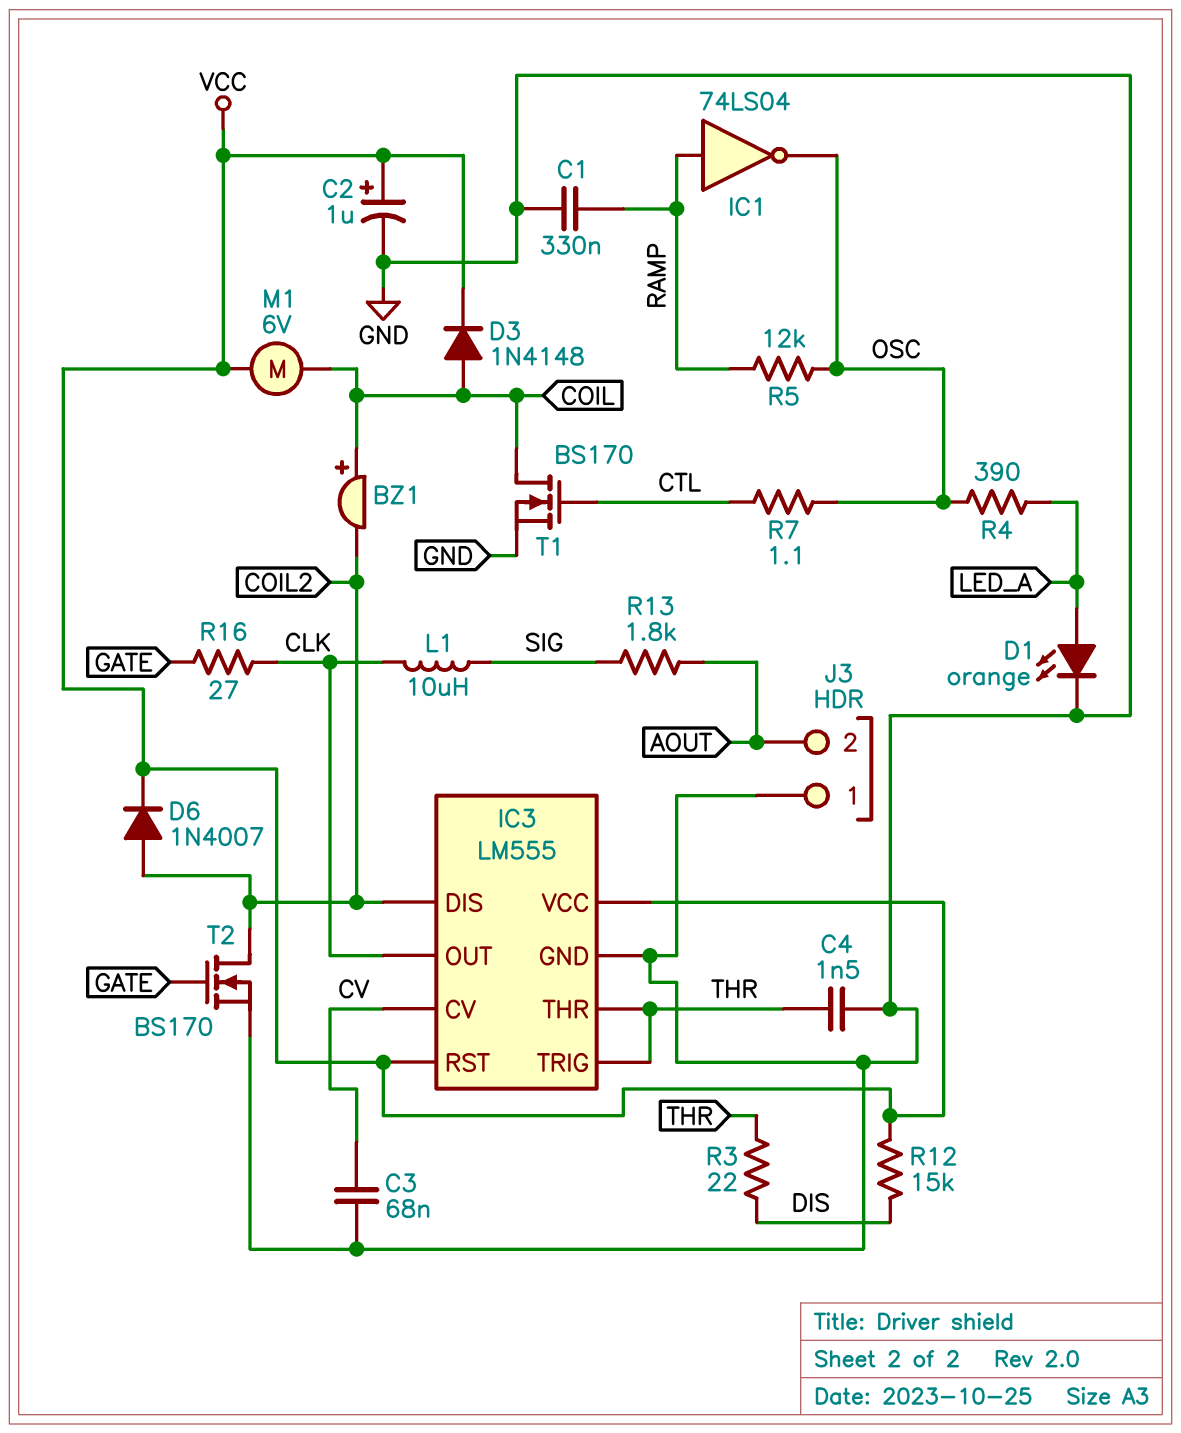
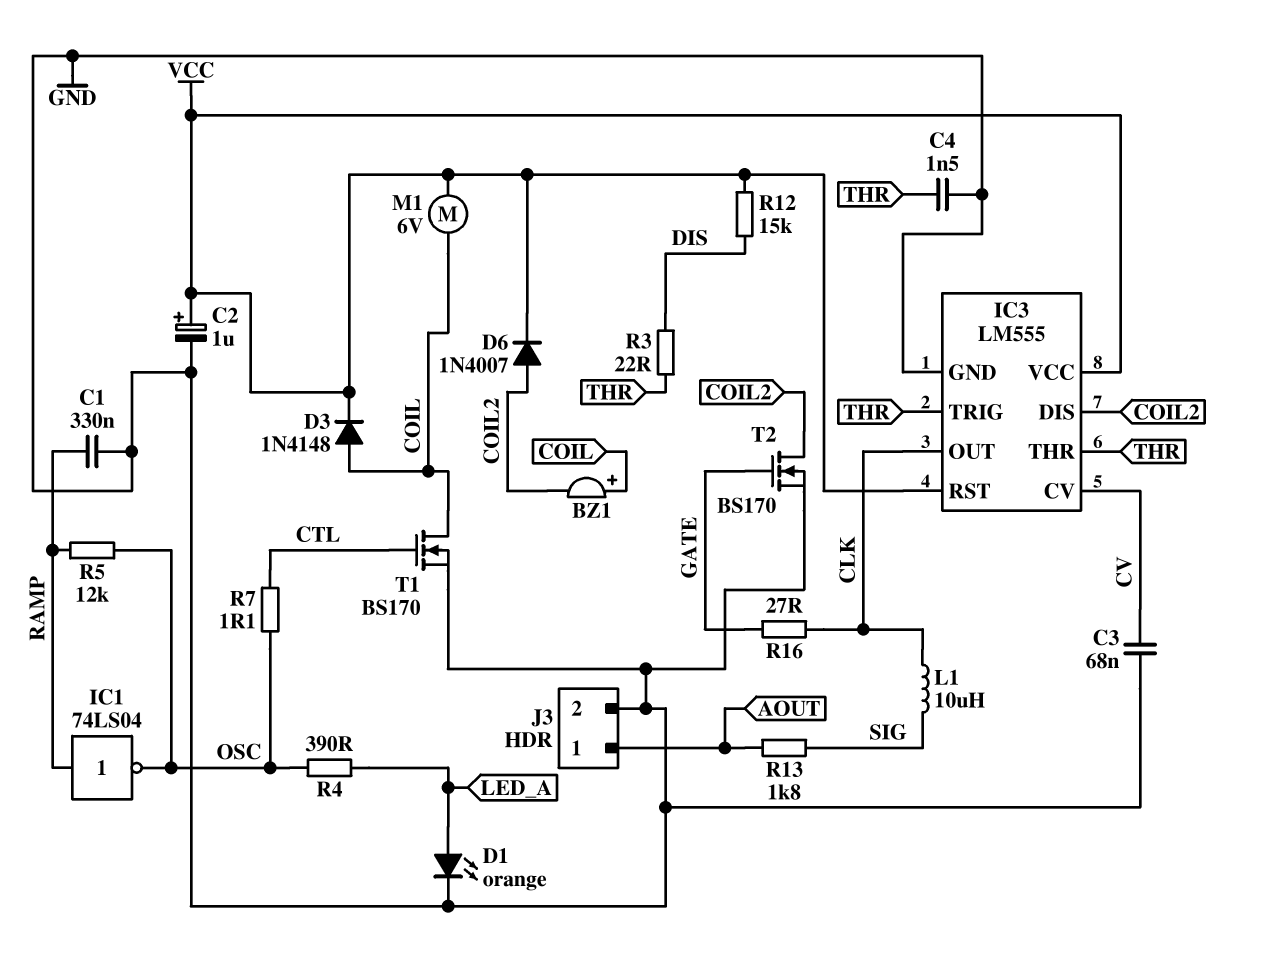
J3 pin 1: GND -> AOUT
J3 pin 2: AOUT -> GND

